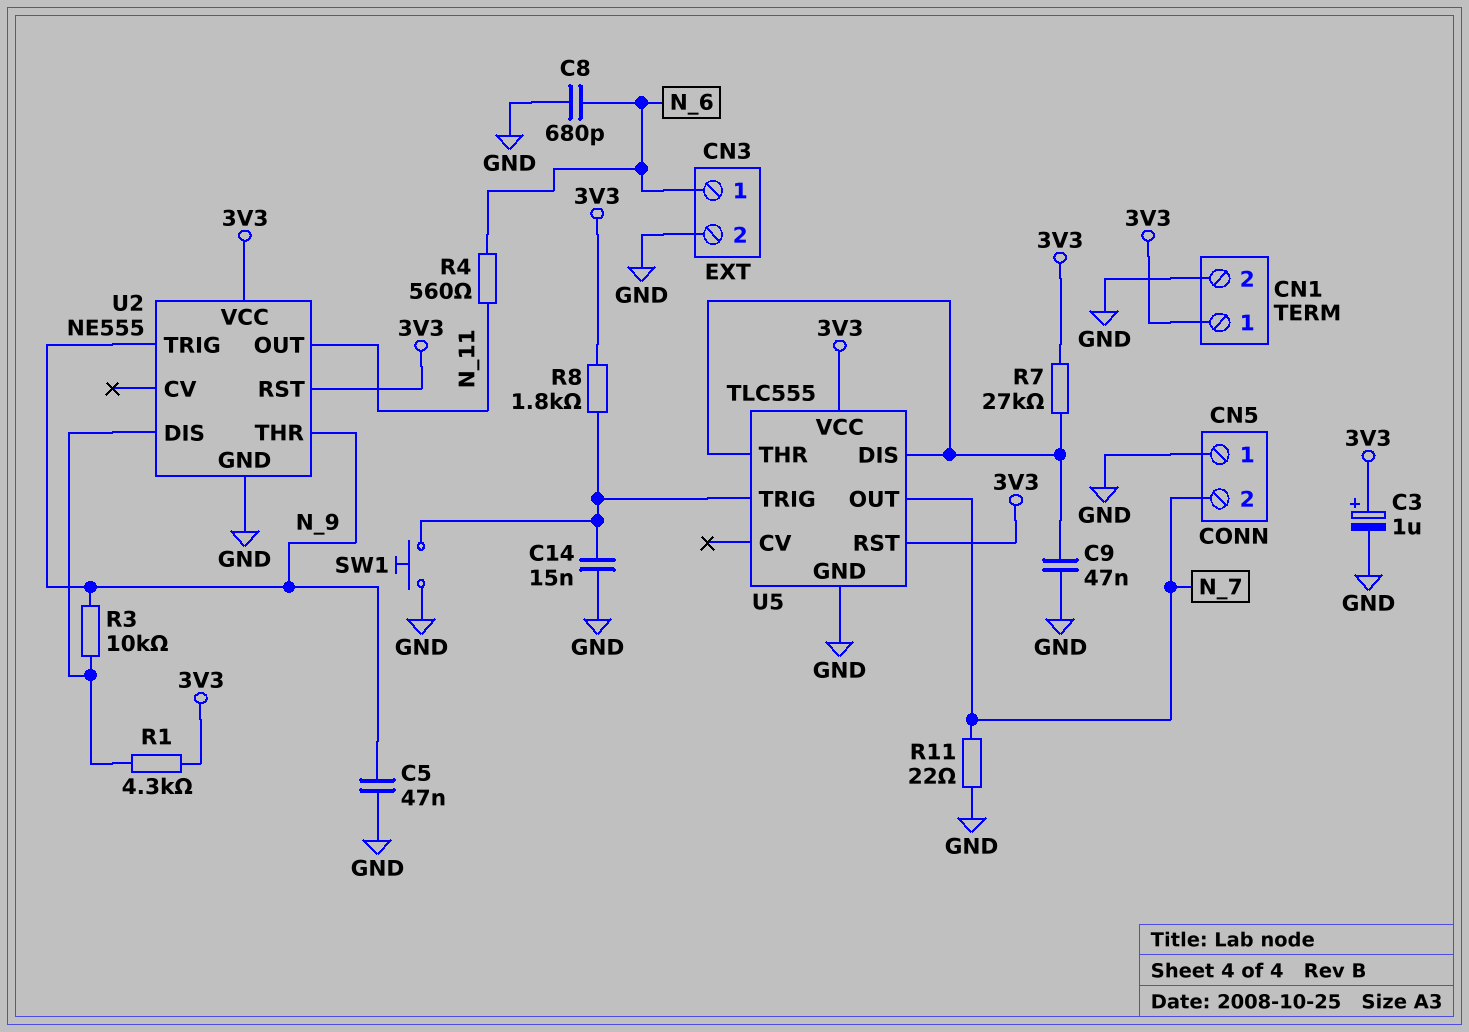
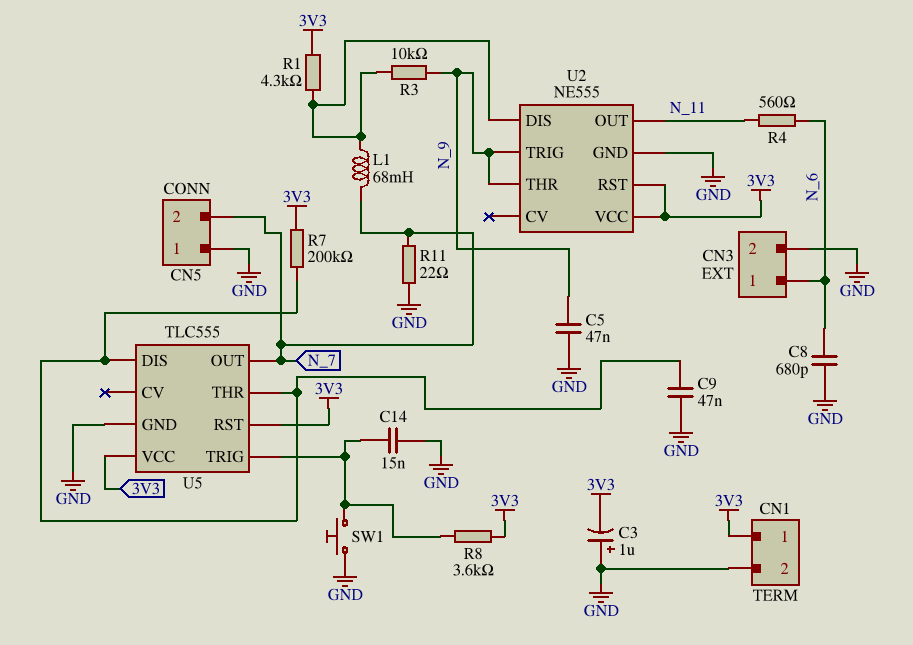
C3: 1uF (plus 3V3, minus GND) -> 1uF (plus GND, minus 3V3)
L1: none -> 68mH (N_7, U2/DIS)
R7: 27k (3V3, U5/DIS) -> 200k (3V3, U5/DIS)
R8: 1.8k (3V3, U5/TRIG) -> 3.6k (3V3, U5/TRIG)

